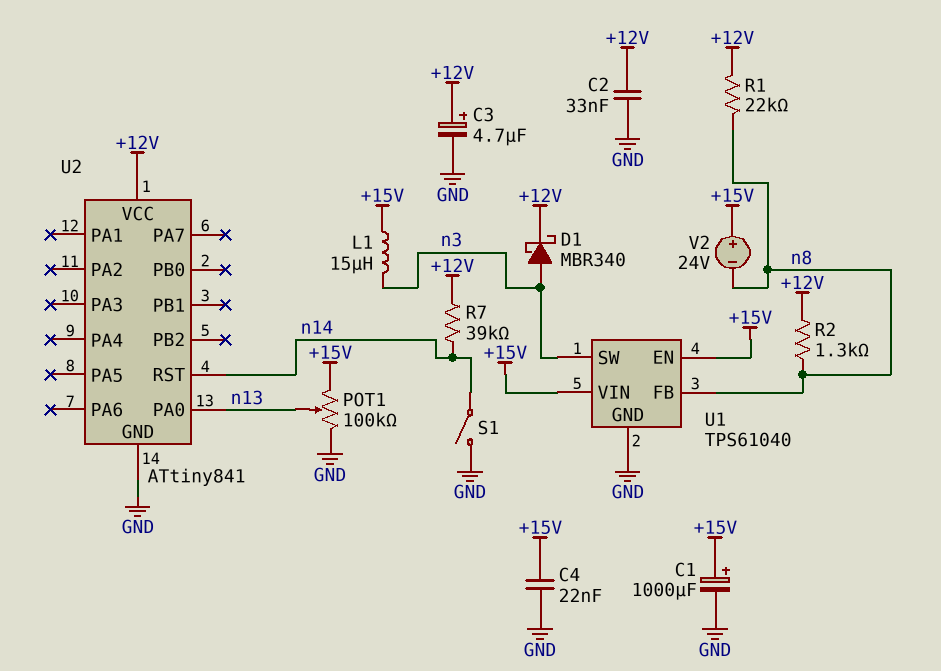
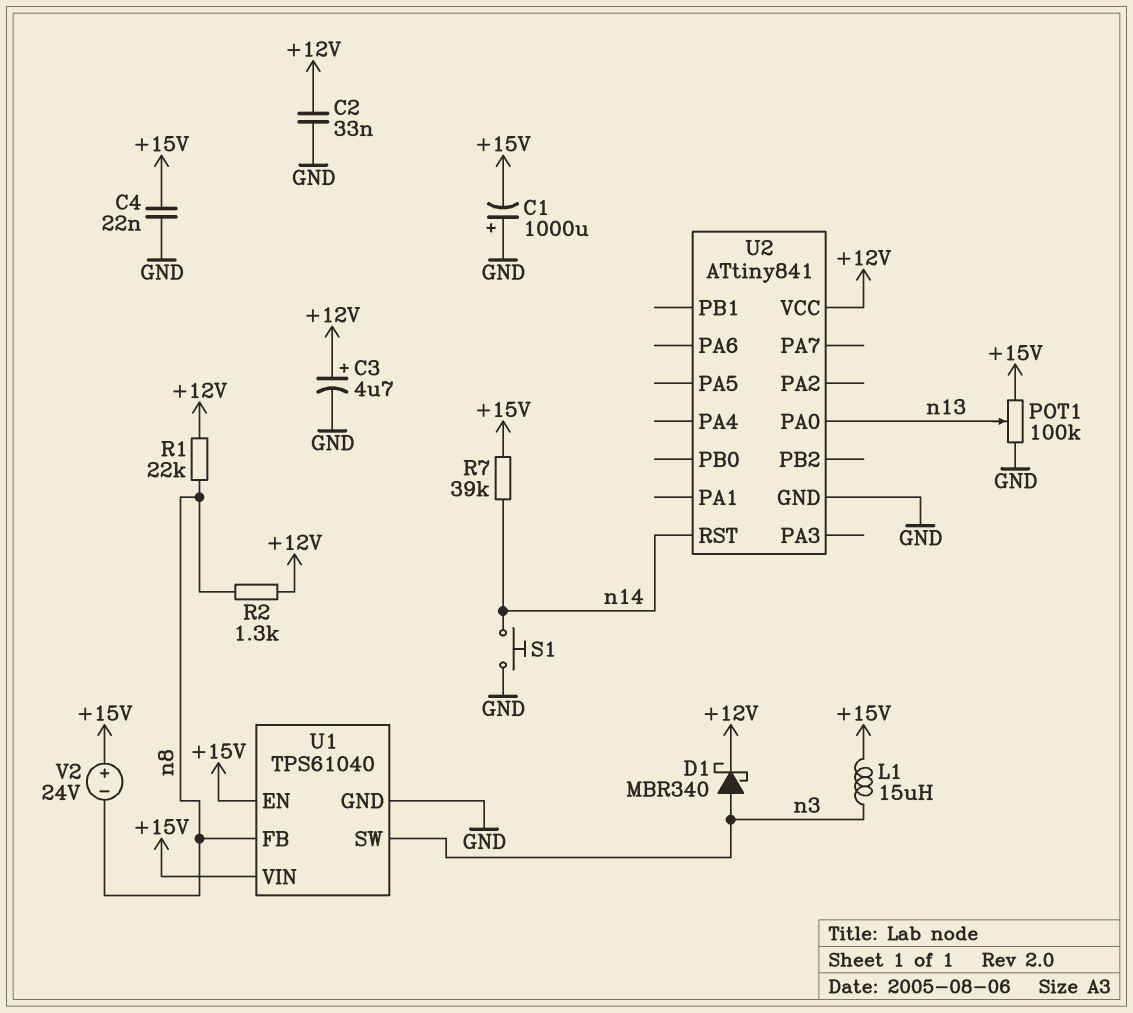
C1: 1000uF (plus +15V, minus GND) -> 1000uF (plus GND, minus +15V)
R7: 39k (+12V, n14) -> 39k (+15V, n14)
S1: switch (GND, n14) -> button (GND, n14)

